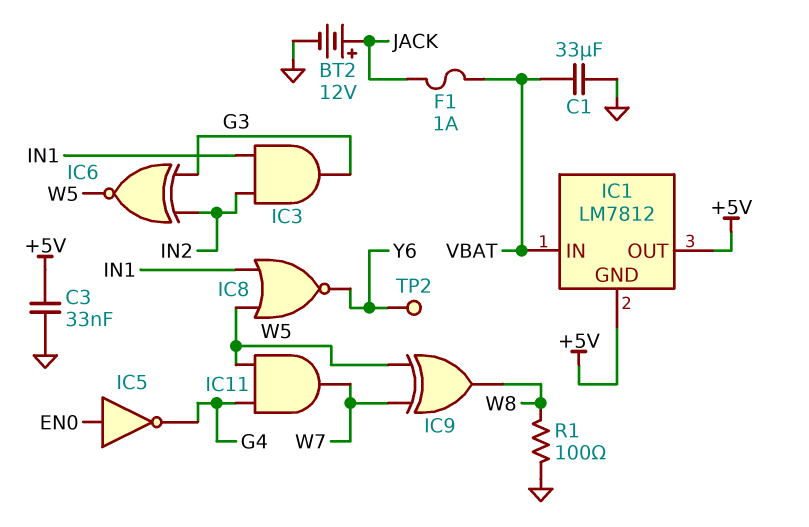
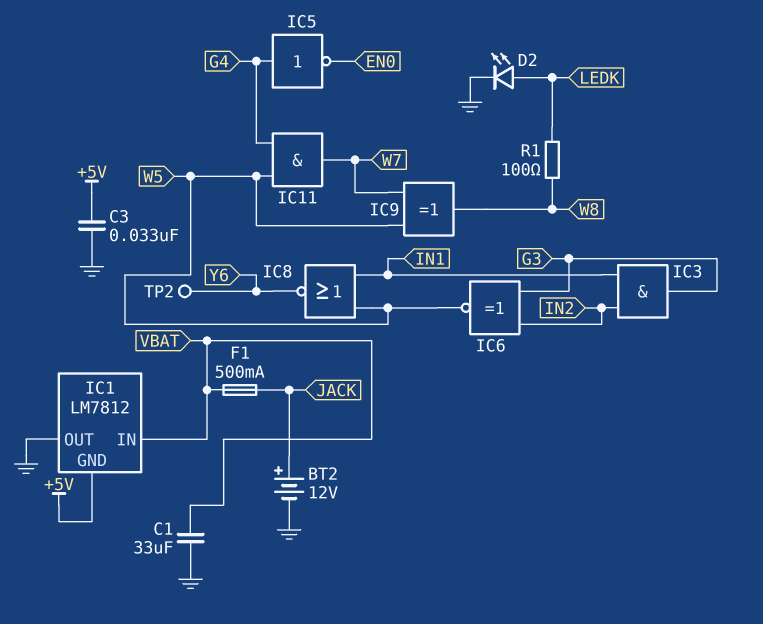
D2: none -> LED (A LEDK, K GND)
F1: 1A (JACK, VBAT) -> 500mA (JACK, VBAT)
IC1 pin OUT: +5V -> GND
IC5: NOT (in EN0, out G4) -> NOT (in G4, out EN0)
R1: 100 (GND, W8) -> 100 (LEDK, W8)

